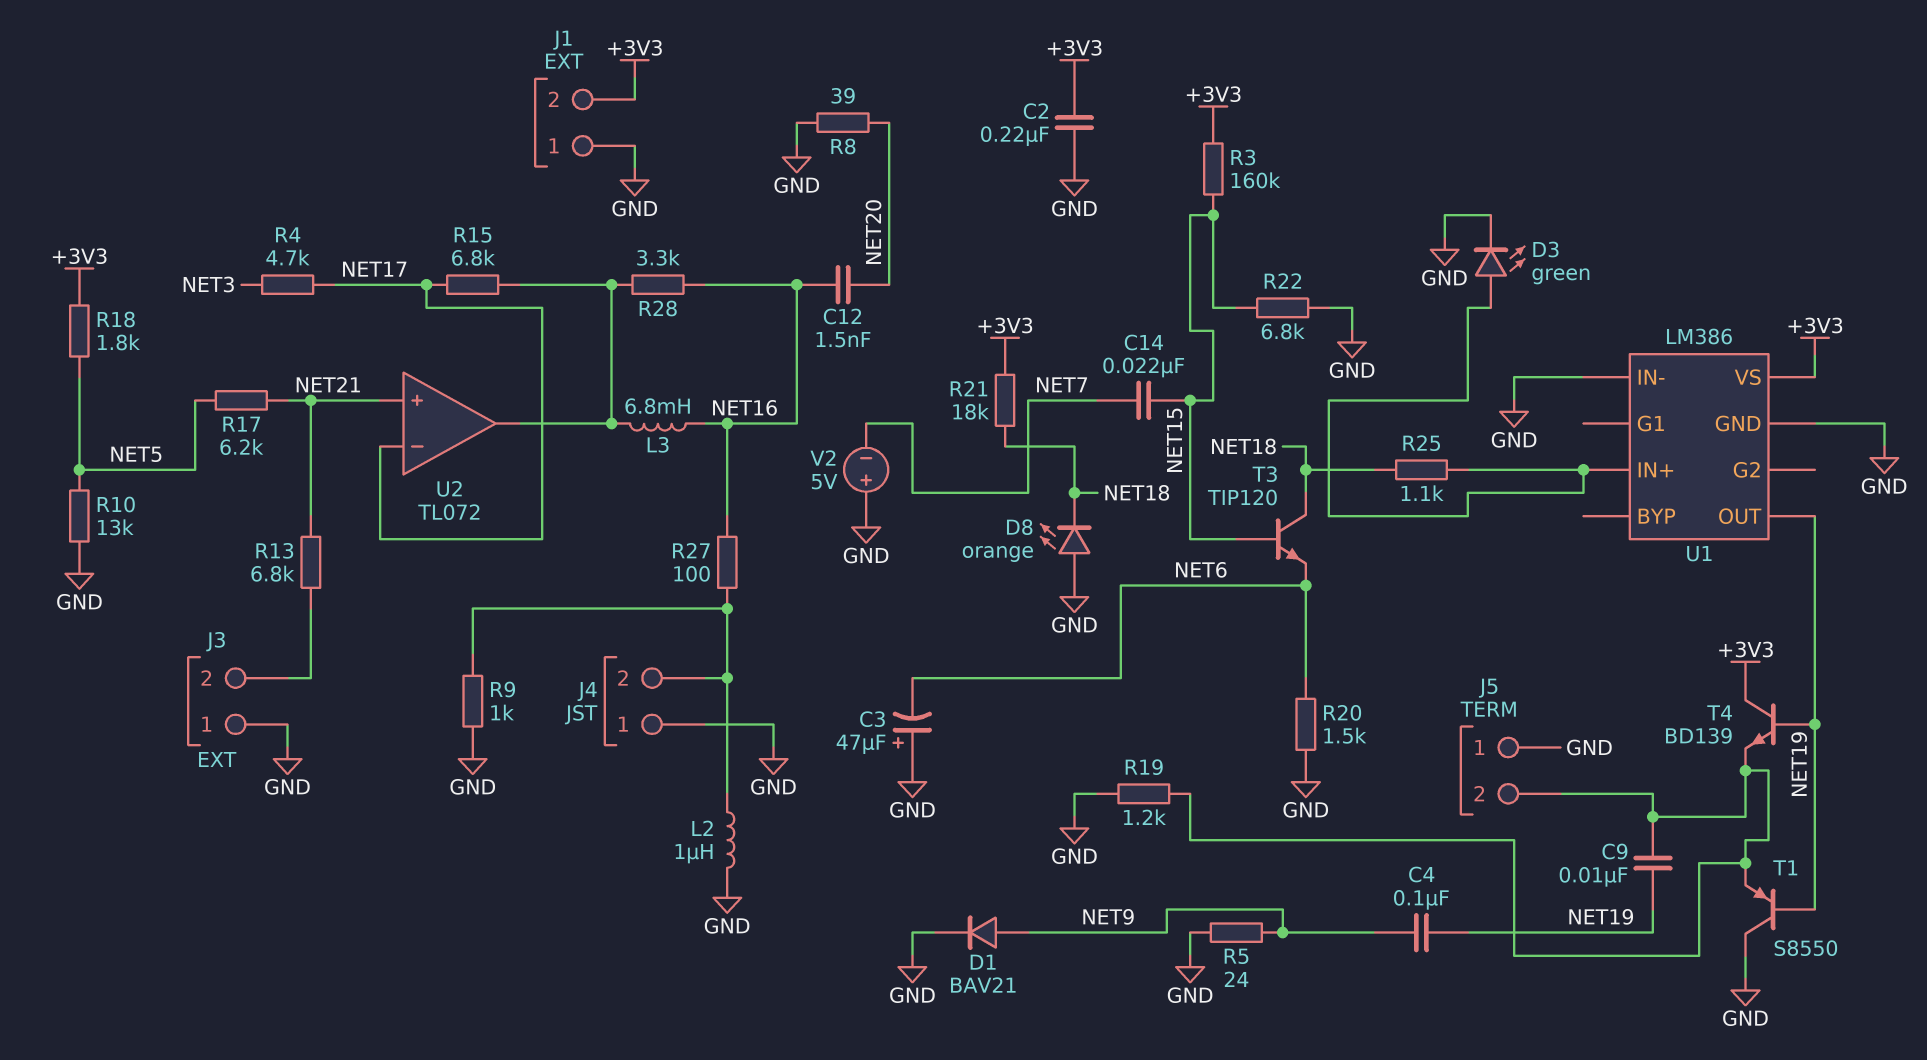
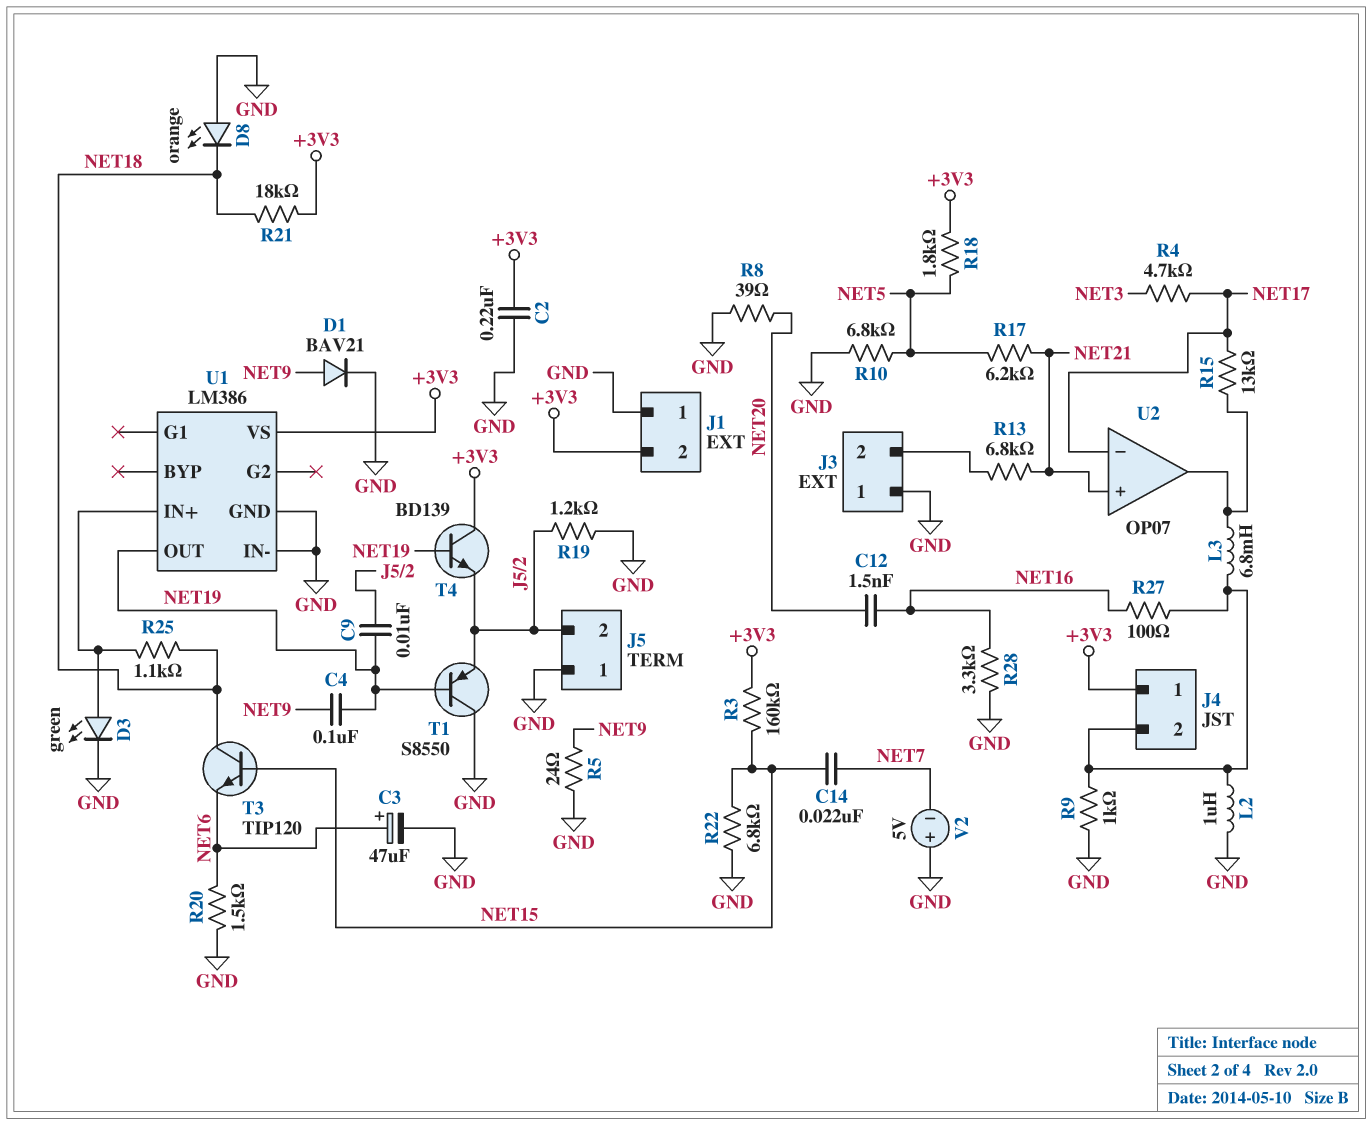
C3: 47uF (plus GND, minus NET6) -> 47uF (plus NET6, minus GND)
J4 pin 1: GND -> +3V3
L3: 6.8mH (NET16, U2/out) -> 6.8mH (J4/2, U2/out)
R10: 13k (GND, NET5) -> 6.8k (GND, NET5)
R15: 6.8k (NET17, U2/out) -> 13k (NET17, U2/out)
R28: 3.3k (NET16, U2/out) -> 3.3k (GND, NET16)
U2: TL072 -> OP07

